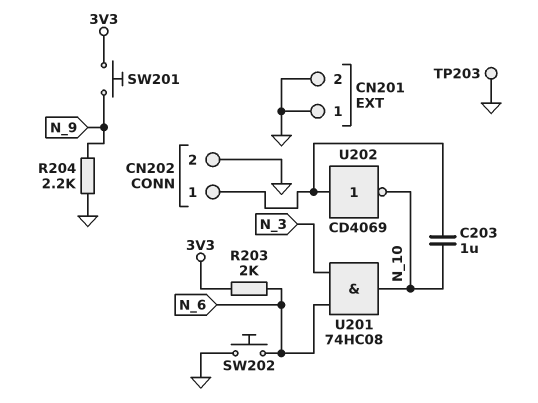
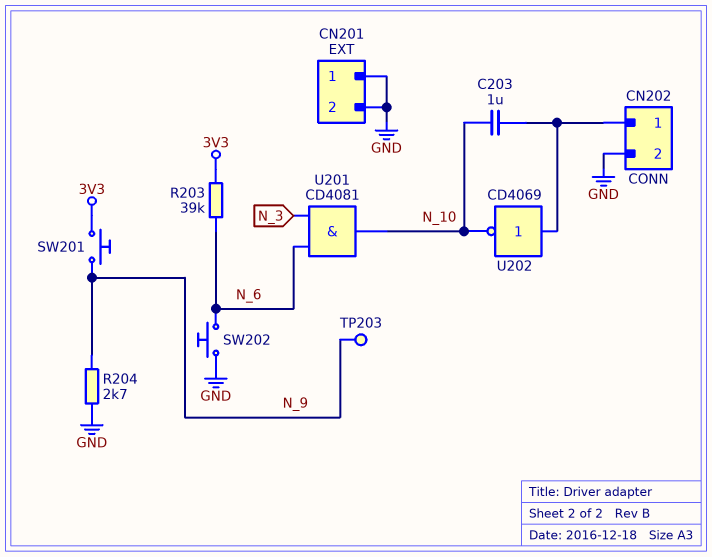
R203: 2k (3V3, N_6) -> 39k (3V3, N_6)
R204: 2.2k (GND, N_9) -> 2.7k (GND, N_9)
TP203: test point (GND) -> test point (N_9)
U201: AND 74HC08 (in N_3, in N_6, out N_10) -> AND CD4081 (in N_3, in N_6, out N_10)

